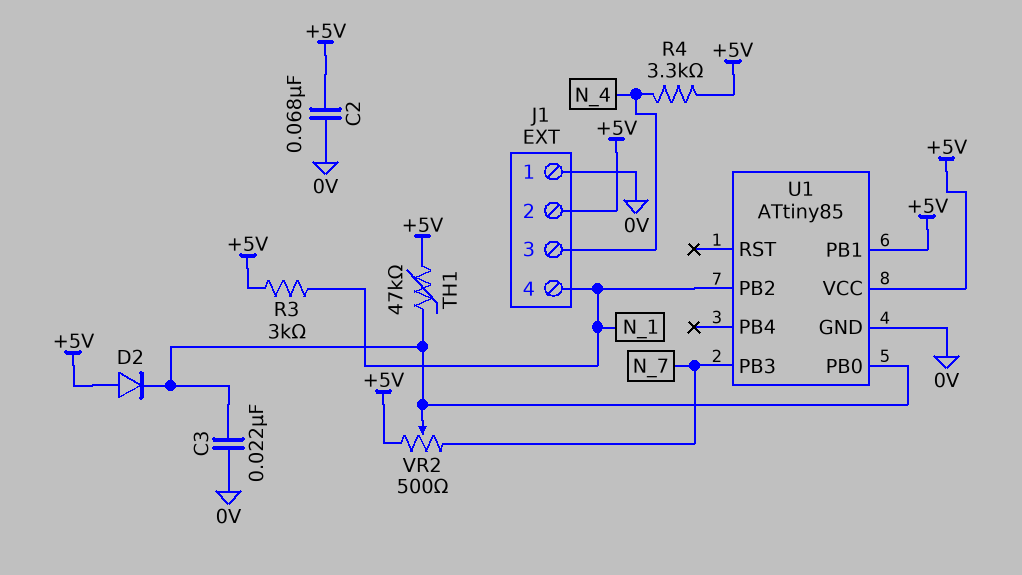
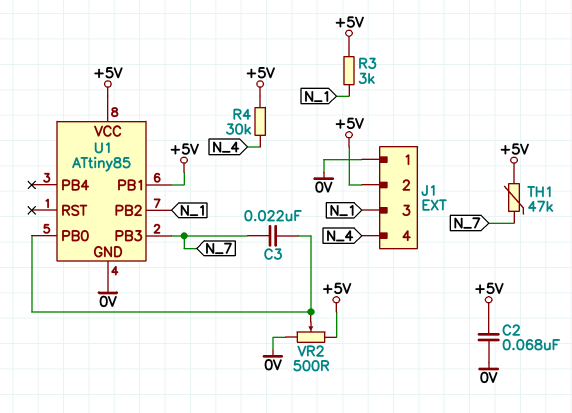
C3: 22nF (0V, U1/PB0) -> 22nF (N_7, U1/PB0)
D2: diode (A +5V, K U1/PB0) -> none
J1 pin 3: N_4 -> N_1
J1 pin 4: N_1 -> N_4
R4: 3.3k (+5V, N_4) -> 30k (+5V, N_4)
TH1: 47k (+5V, U1/PB0) -> 47k (+5V, N_7)
VR2: 500 (+5V, N_7, wiper U1/PB0) -> 500 (+5V, 0V, wiper U1/PB0)

